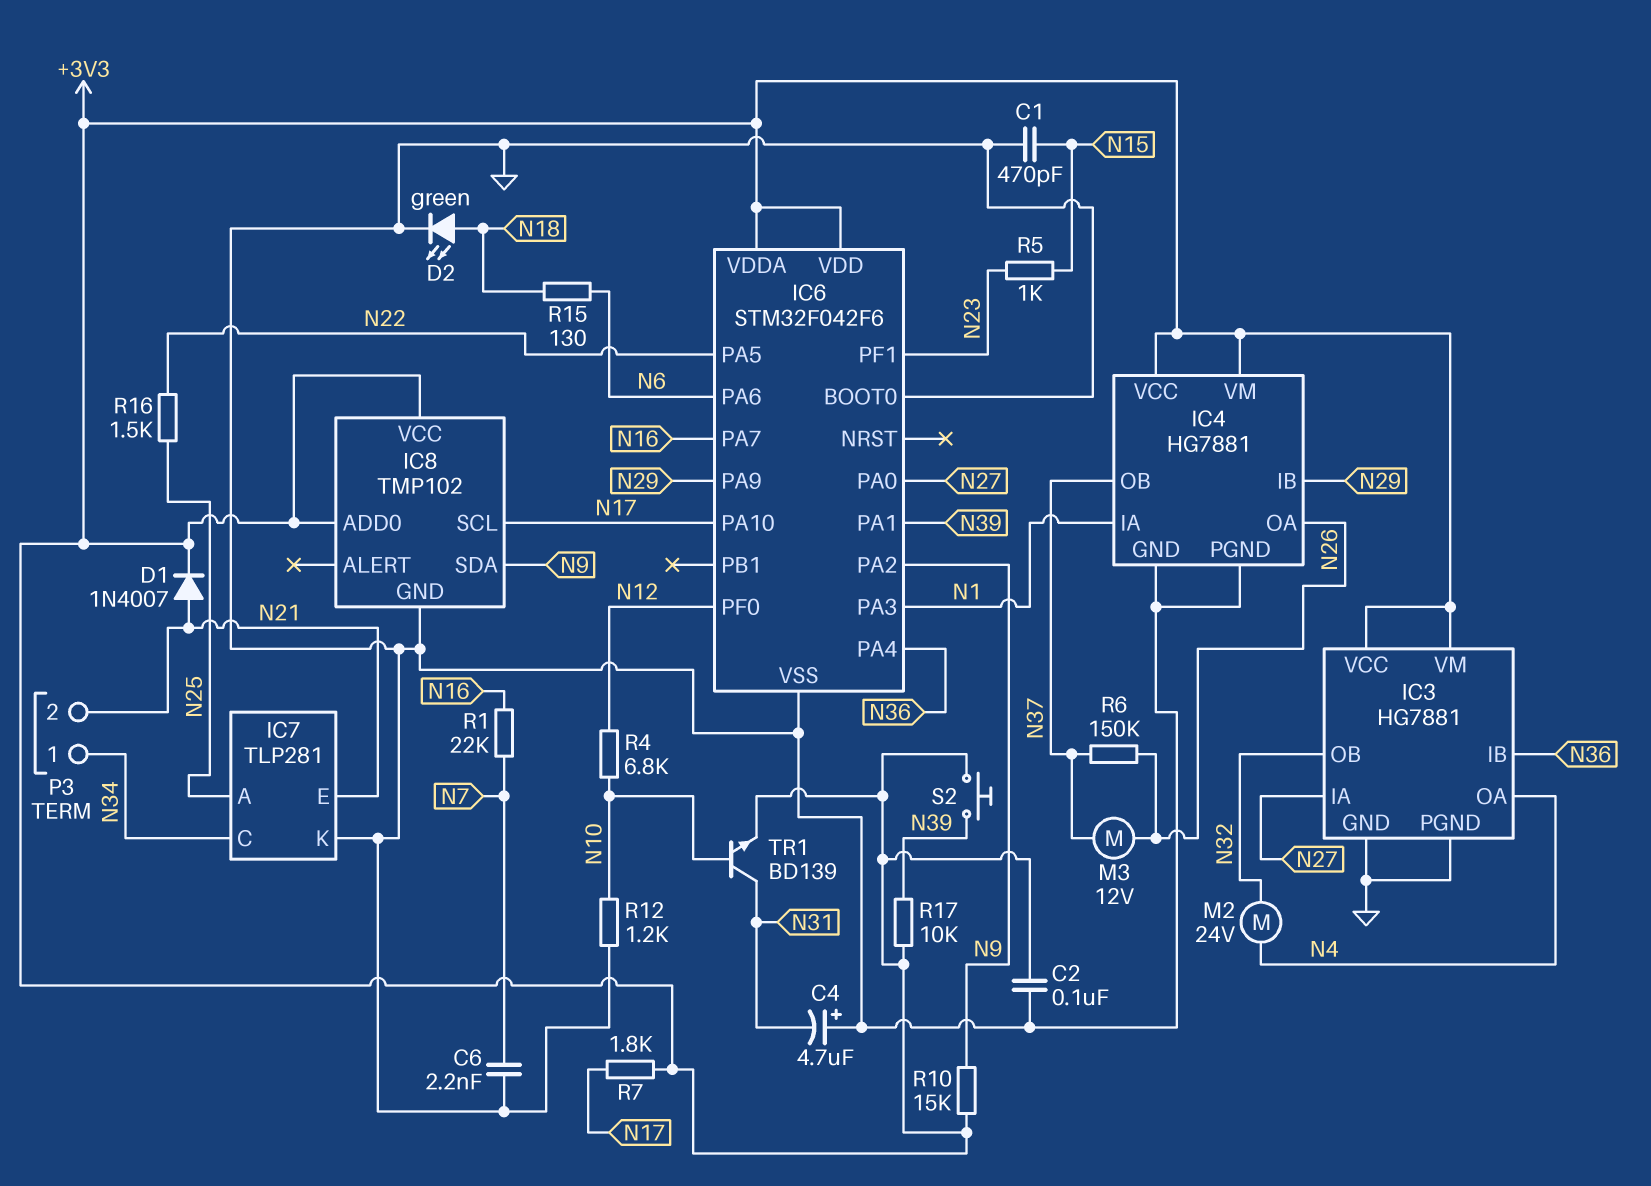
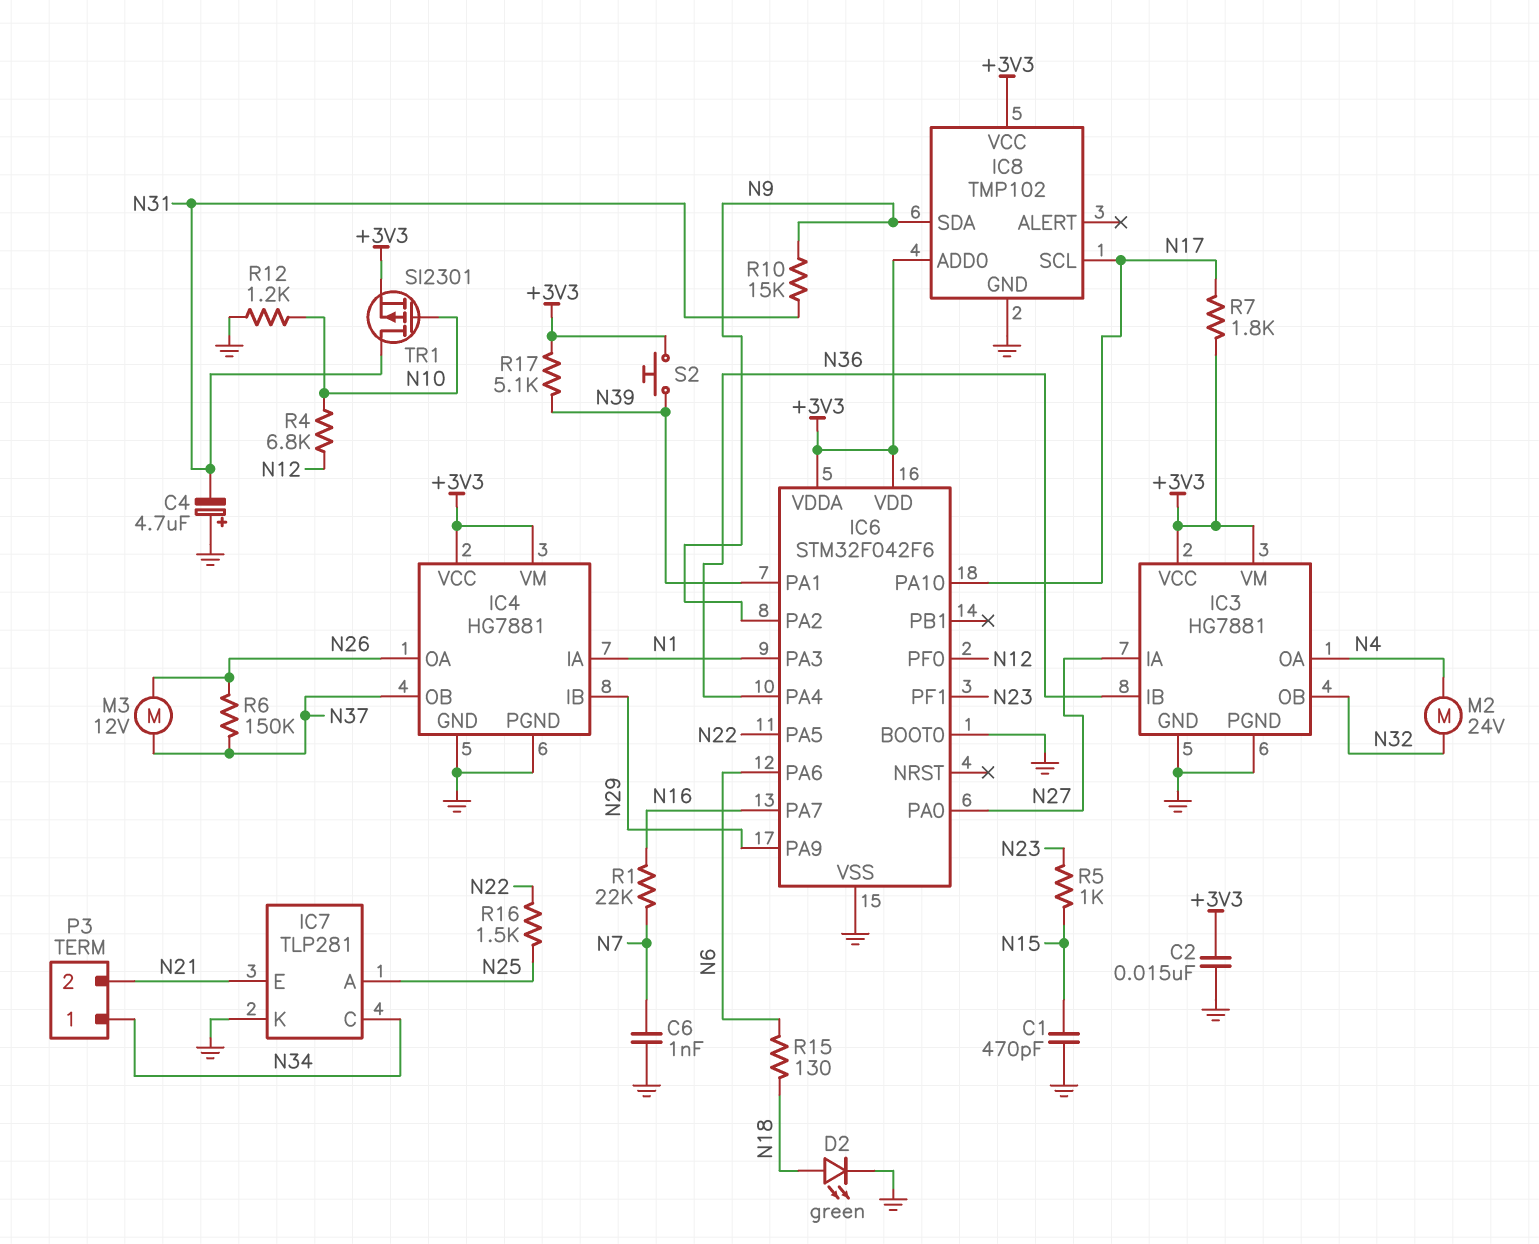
C2: 100nF (+3V3, GND) -> 15nF (+3V3, GND)
C6: 2.2nF (GND, N7) -> 1nF (GND, N7)
D1: diode 1N4007 (A N21, K +3V3) -> none
R10: 15k (+3V3, N9) -> 15k (N9, N31)
R17: 10k (+3V3, N39) -> 5.1k (+3V3, N39)
TR1: NPN BD139 (B N10, C N31, E +3V3) -> PMOS SI2301 (G N10, D N31, S +3V3)

